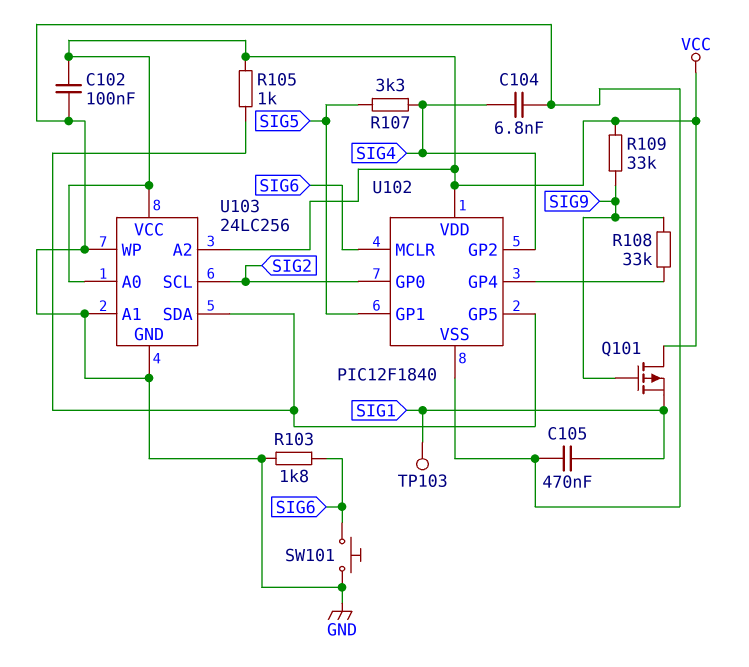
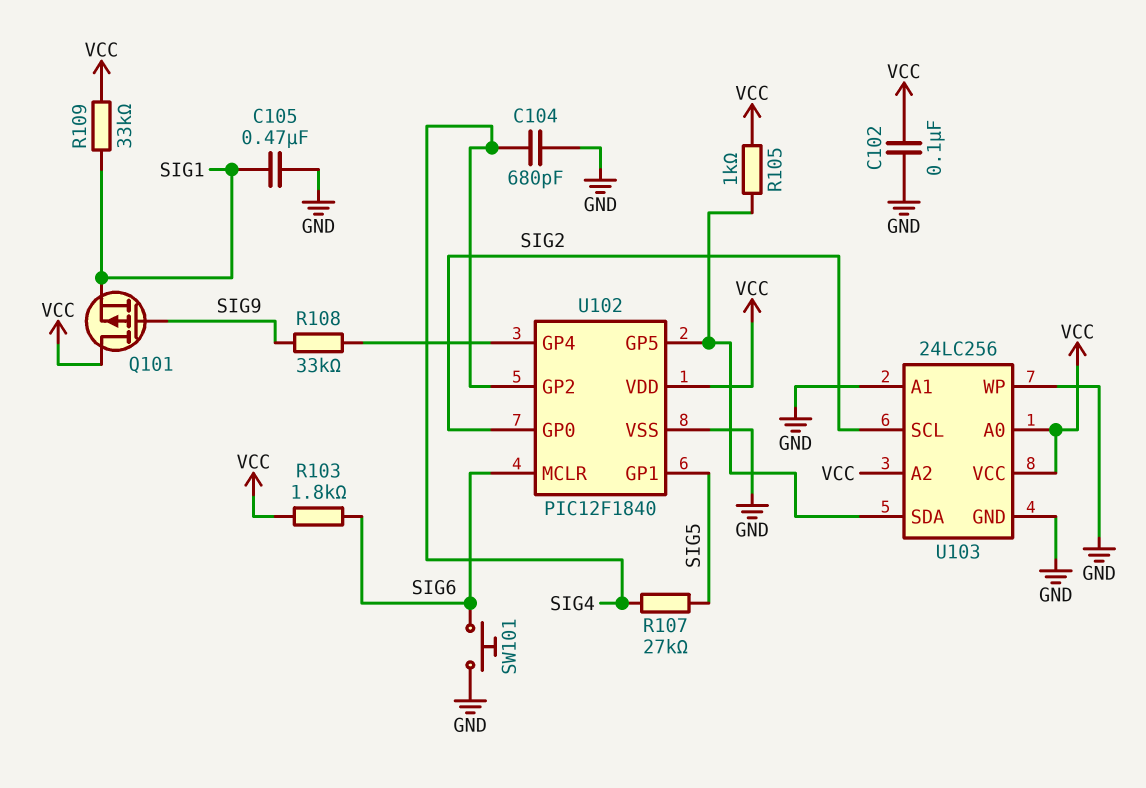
C104: 6.8nF (GND, SIG4) -> 680pF (GND, SIG4)
R103: 1.8k (GND, SIG6) -> 1.8k (SIG6, VCC)
R107: 3.3k (SIG4, SIG5) -> 27k (SIG4, SIG5)
R109: 33k (SIG9, VCC) -> 33k (SIG1, VCC)
TP103: test point (SIG1) -> none

